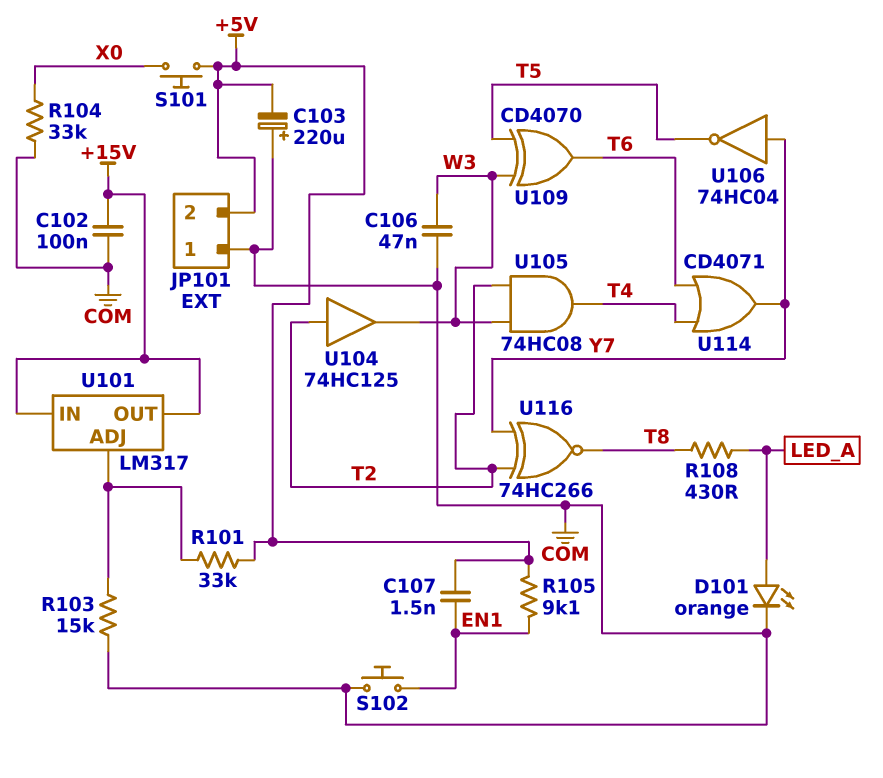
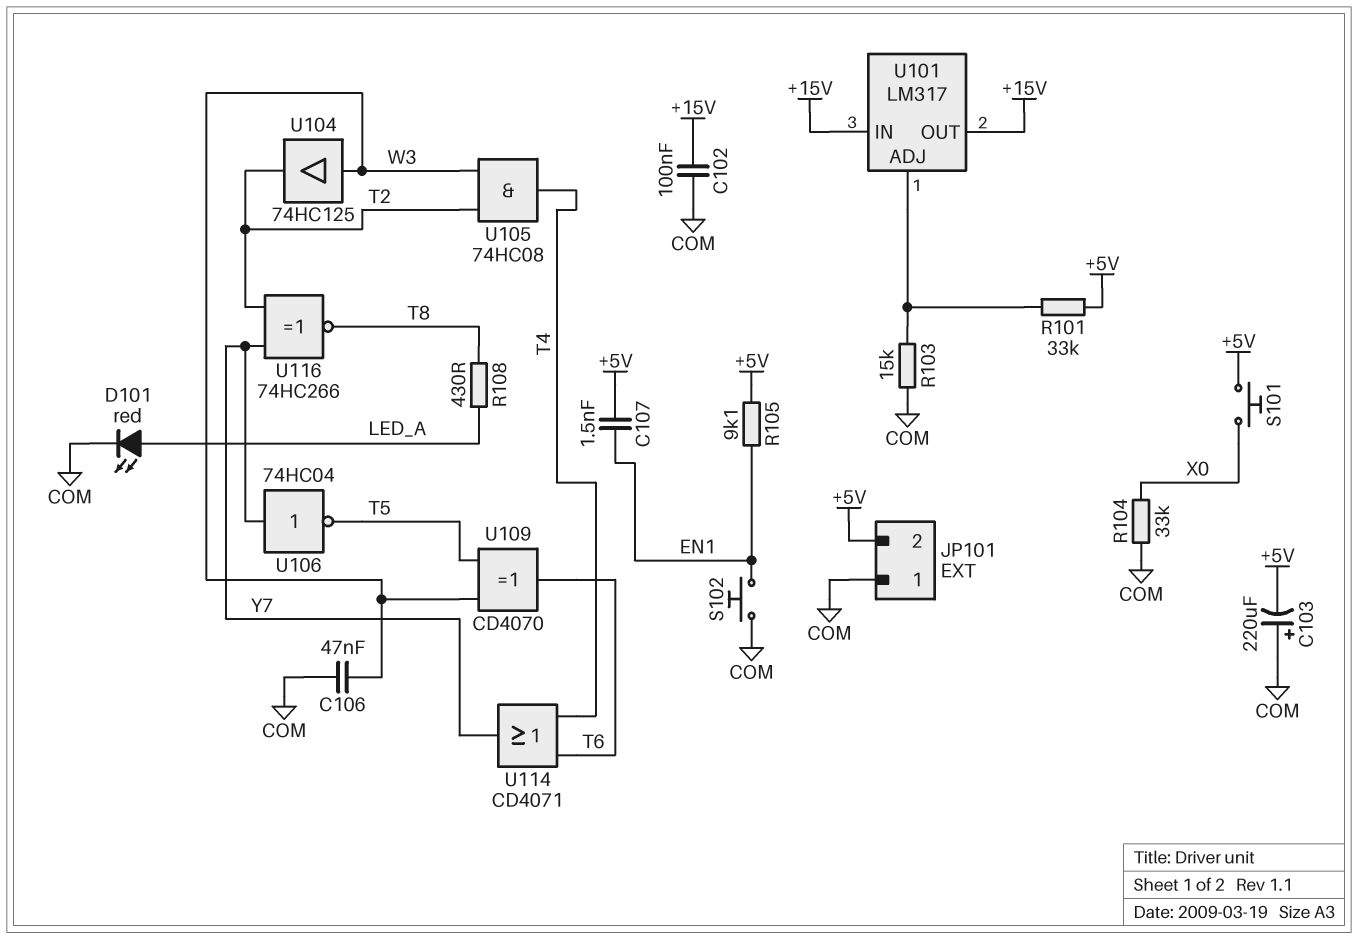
D101: LED orange (A LED_A, K COM) -> LED red (A LED_A, K COM)
U104: buffer 74HC125 (in T2, out W3) -> buffer 74HC125 (in W3, out T2)

